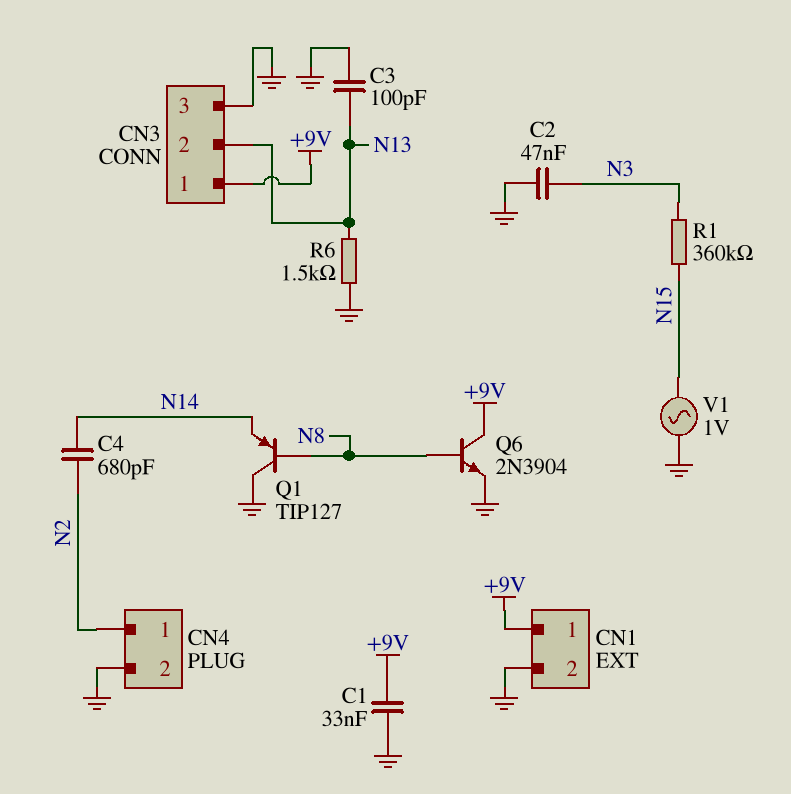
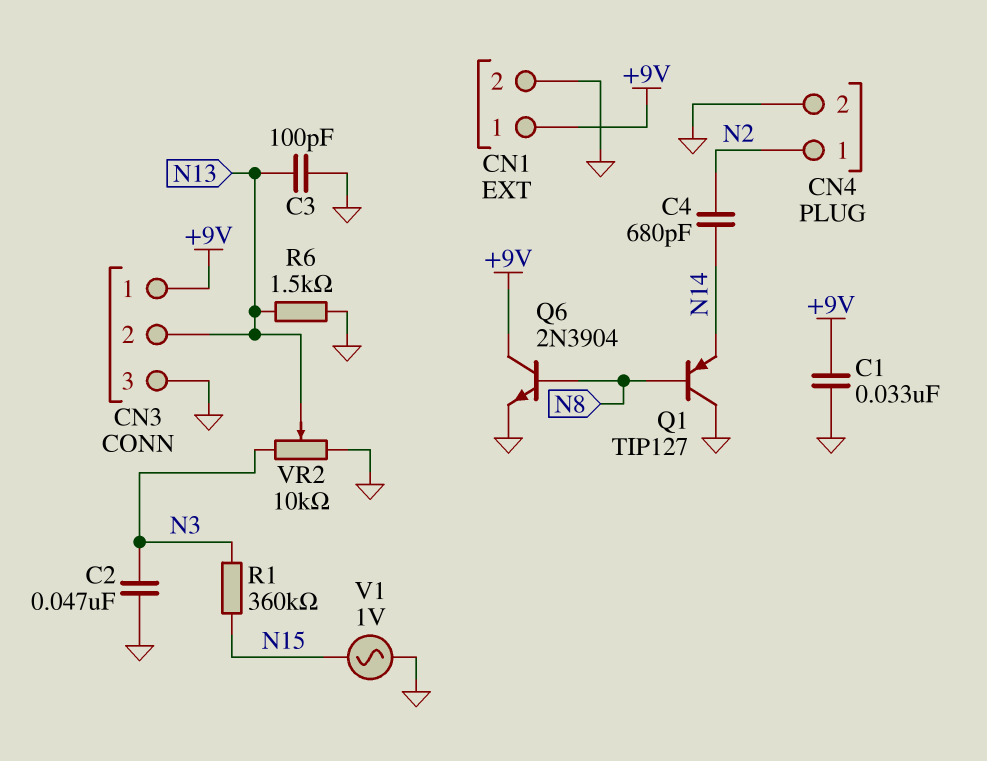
VR2: none -> 10k (GND, N3, wiper N13)

